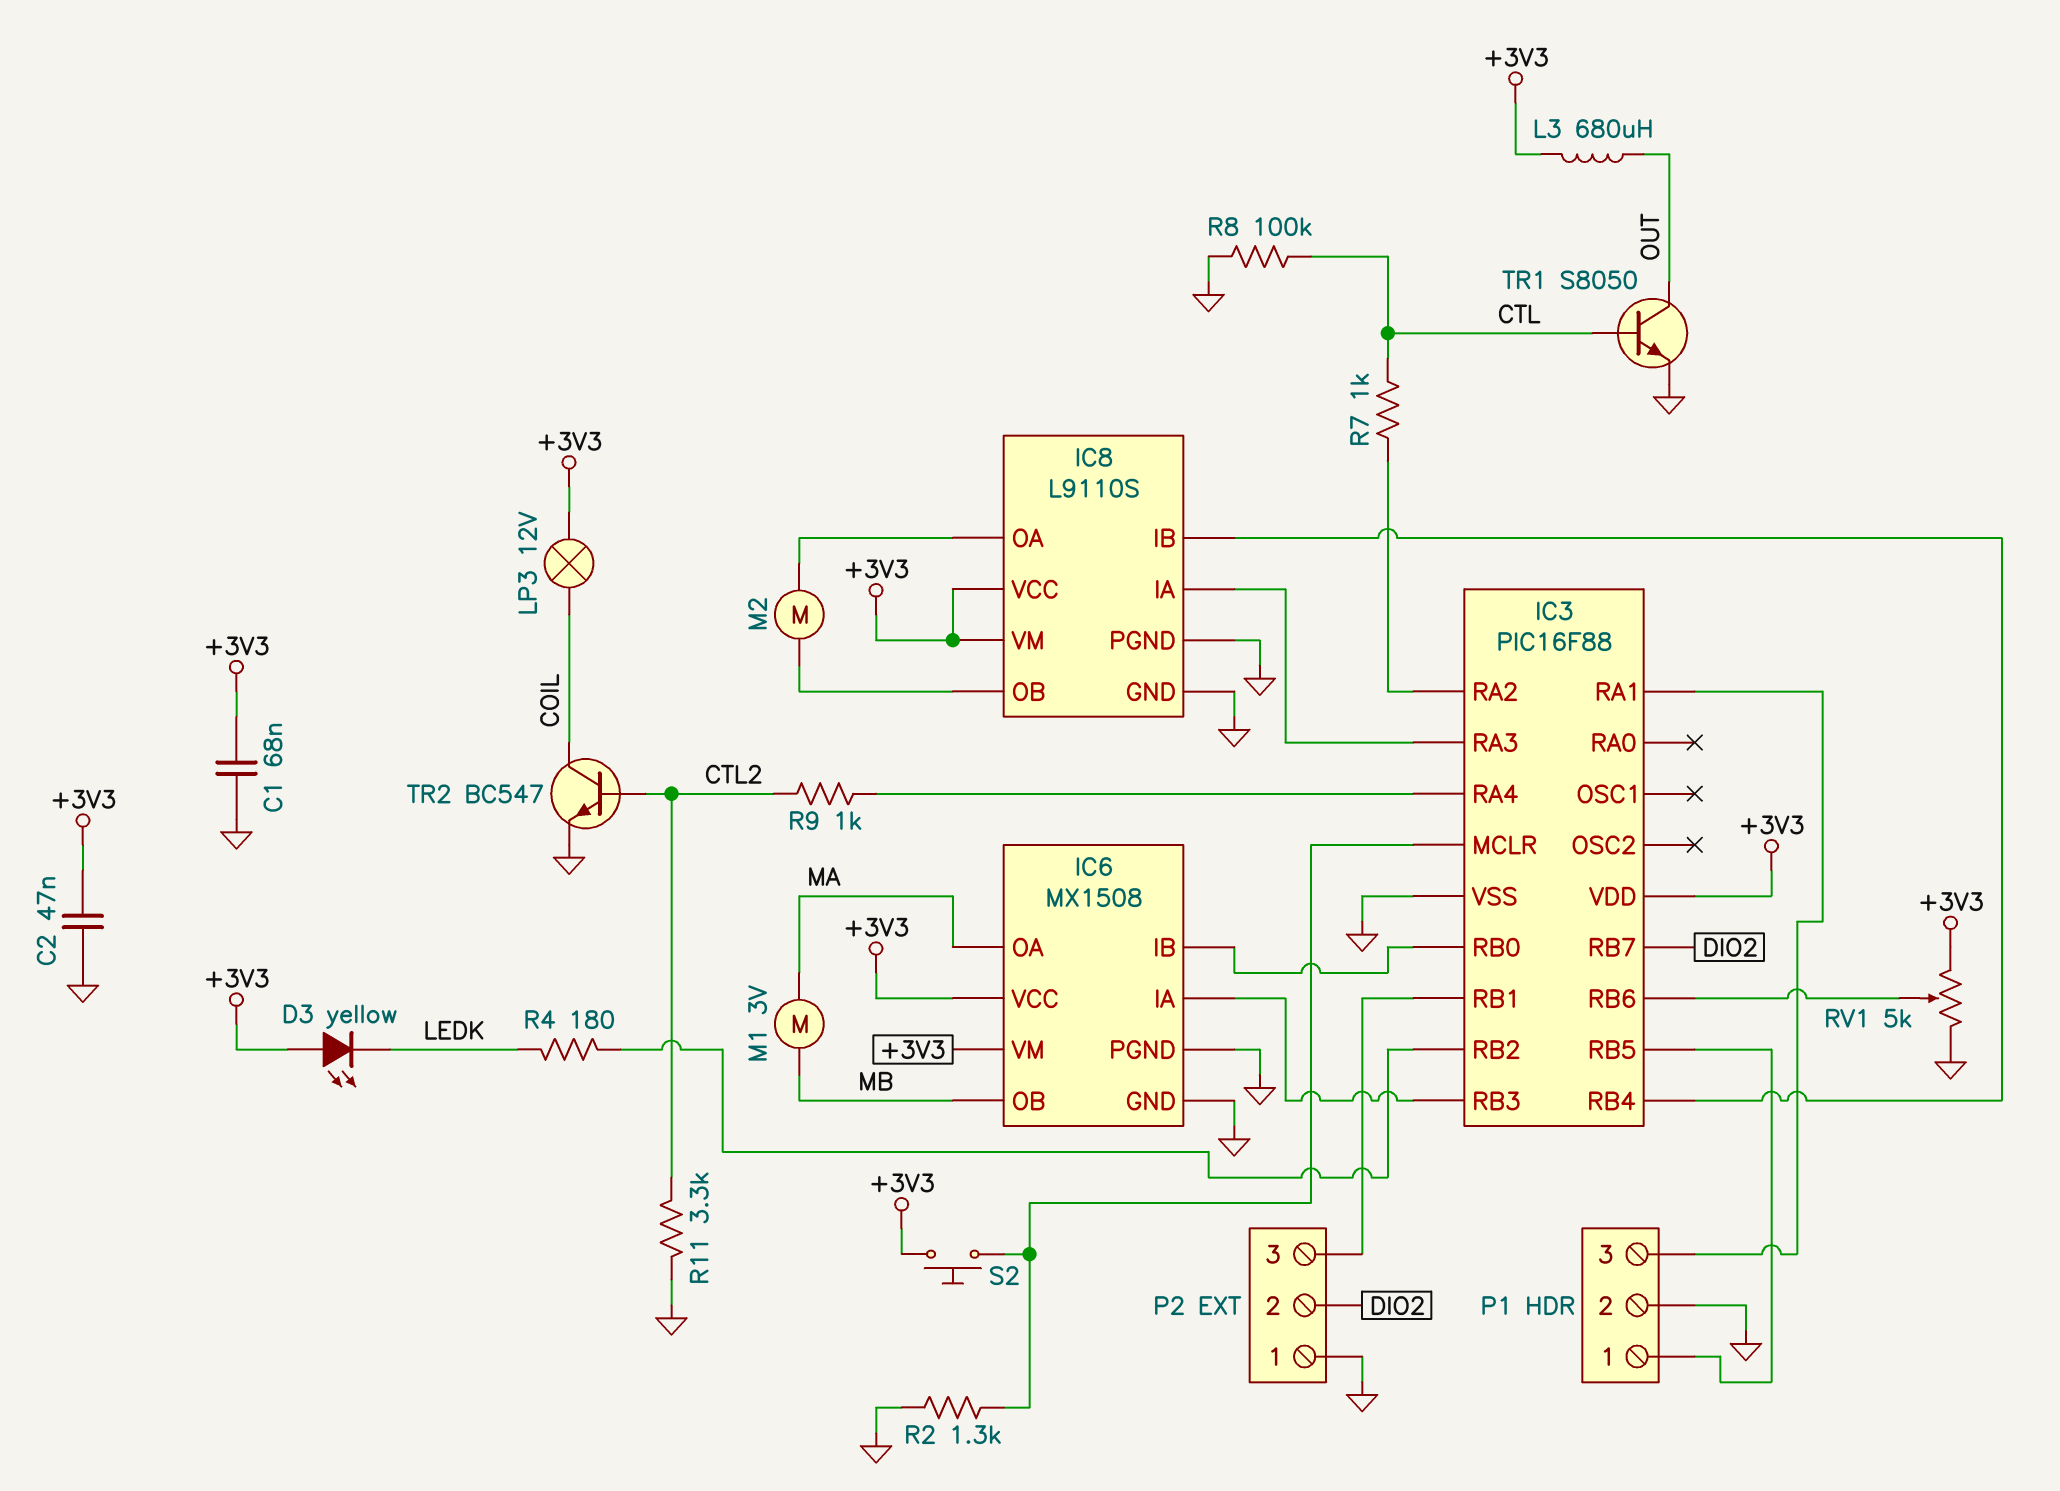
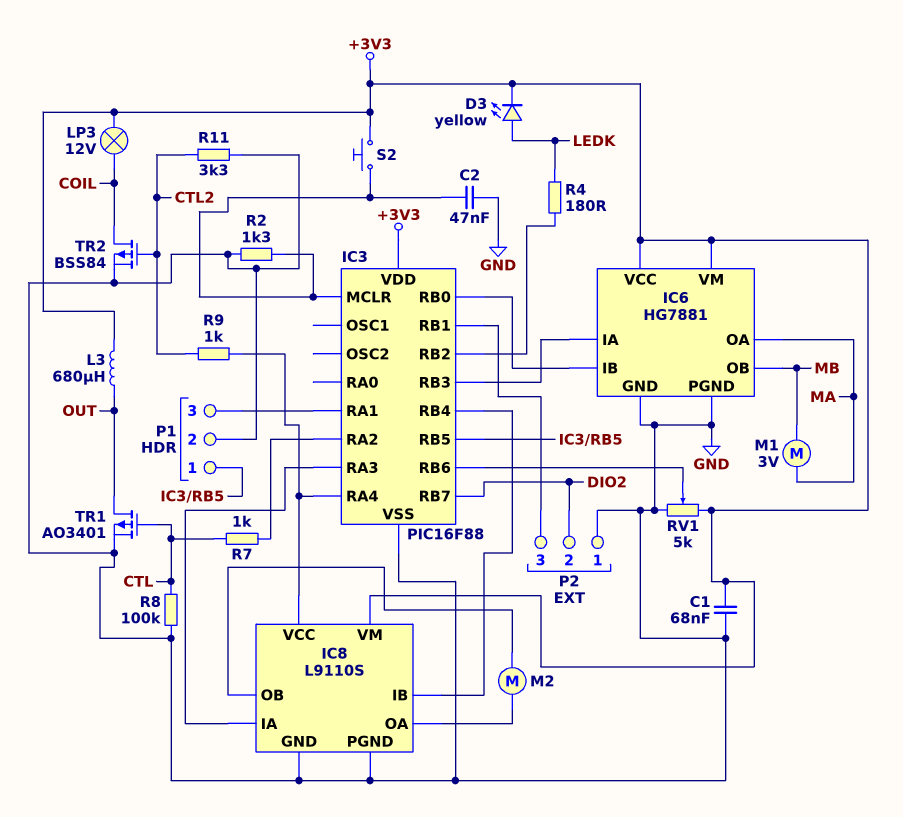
C2: 47nF (+3V3, GND) -> 47nF (GND, IC3/MCLR)
D3: LED yellow (A +3V3, K LEDK) -> LED yellow (A LEDK, K +3V3)
IC6: MX1508 -> HG7881
IC8 pin VCC: +3V3 -> IC3/RA4
TR1: NPN S8050 (B CTL, C OUT, E GND) -> PMOS AO3401 (G CTL, D OUT, S GND)
TR2: NPN BC547 (B CTL2, C COIL, E GND) -> PMOS BSS84 (G CTL2, D COIL, S GND)

